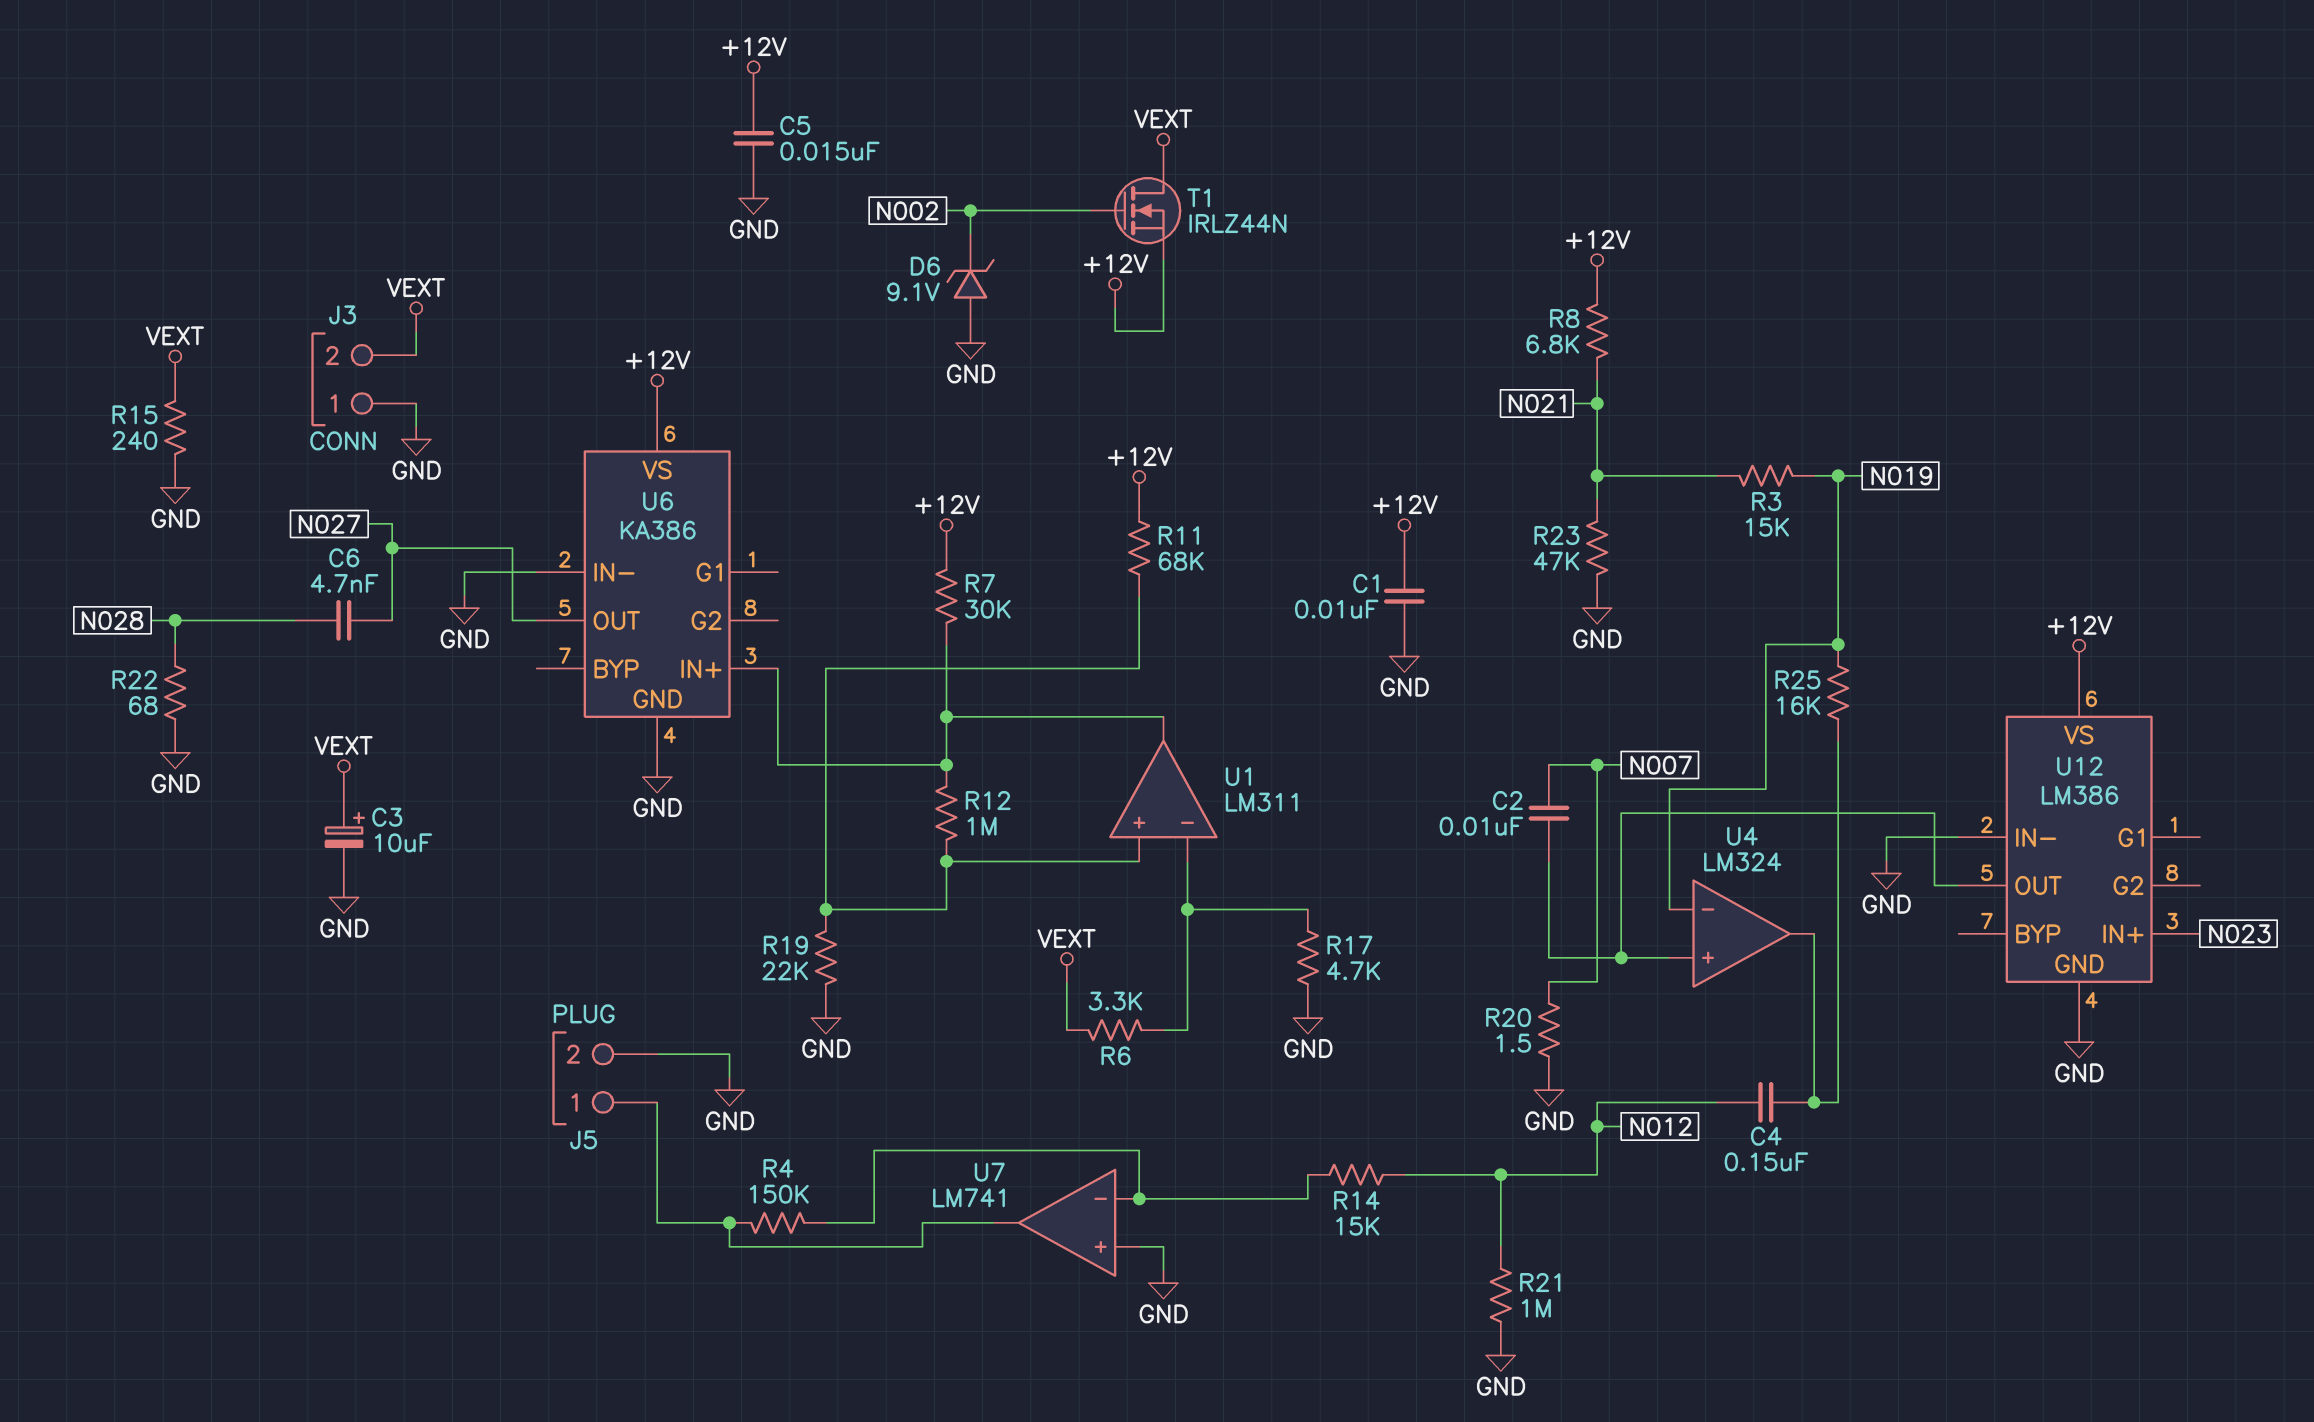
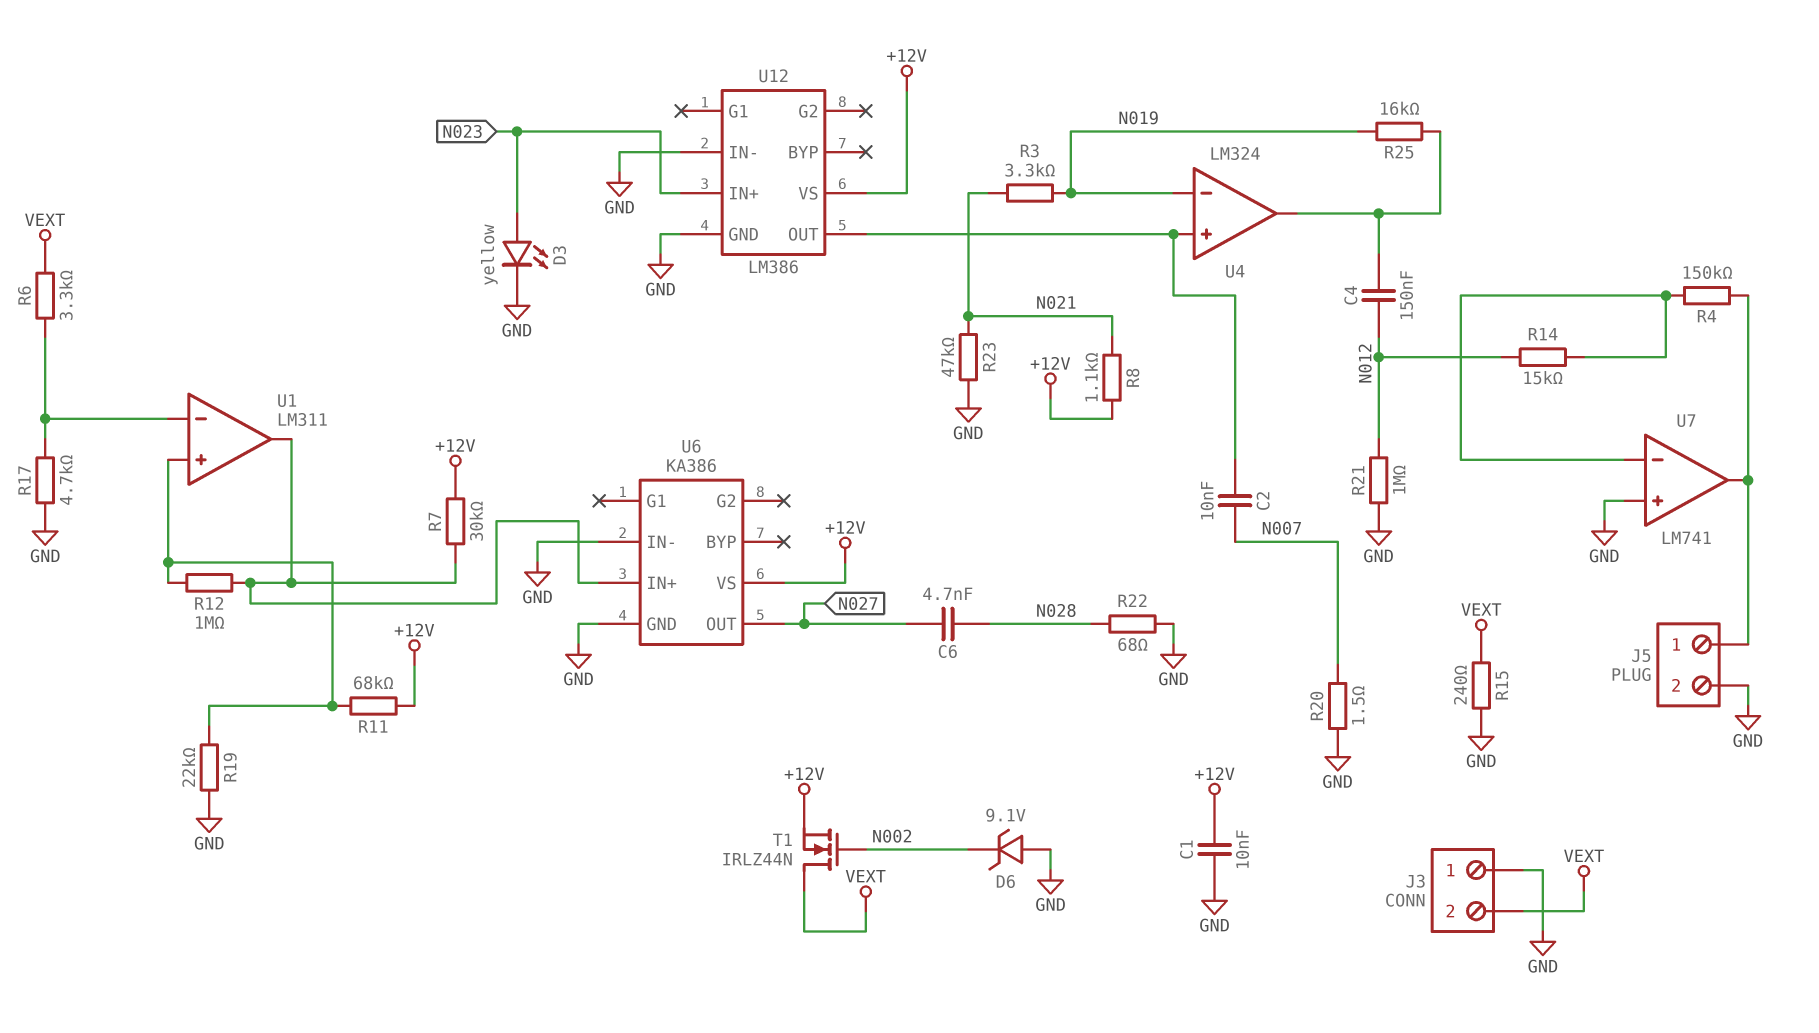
C3: 10uF (plus VEXT, minus GND) -> none
C5: 15nF (+12V, GND) -> none
D3: none -> LED yellow (A N023, K GND)
R3: 15k (N019, N021) -> 3.3k (N019, N021)
R8: 6.8k (+12V, N021) -> 1.1k (+12V, N021)

